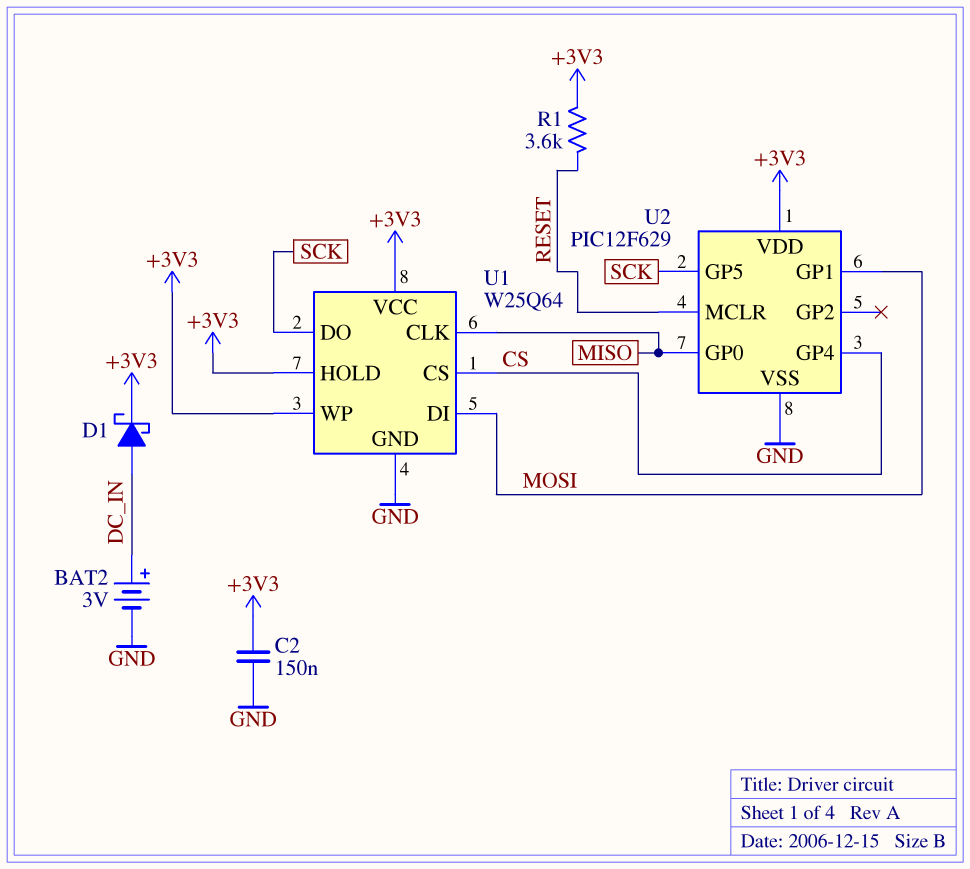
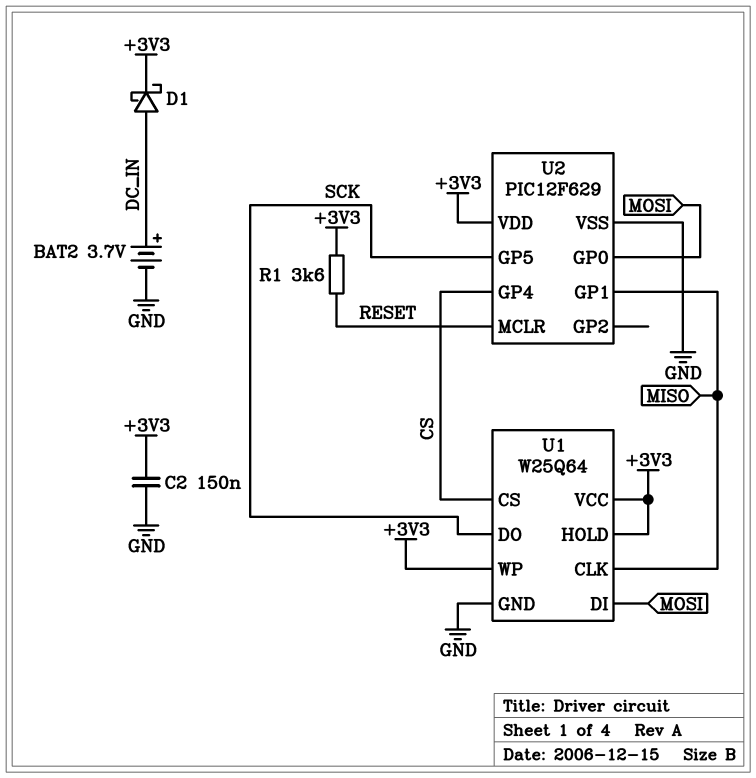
BAT2: 3V (plus DC_IN, minus GND) -> 3.7V (plus DC_IN, minus GND)
U2 pin GP0: MISO -> MOSI
U2 pin GP1: MOSI -> MISO

